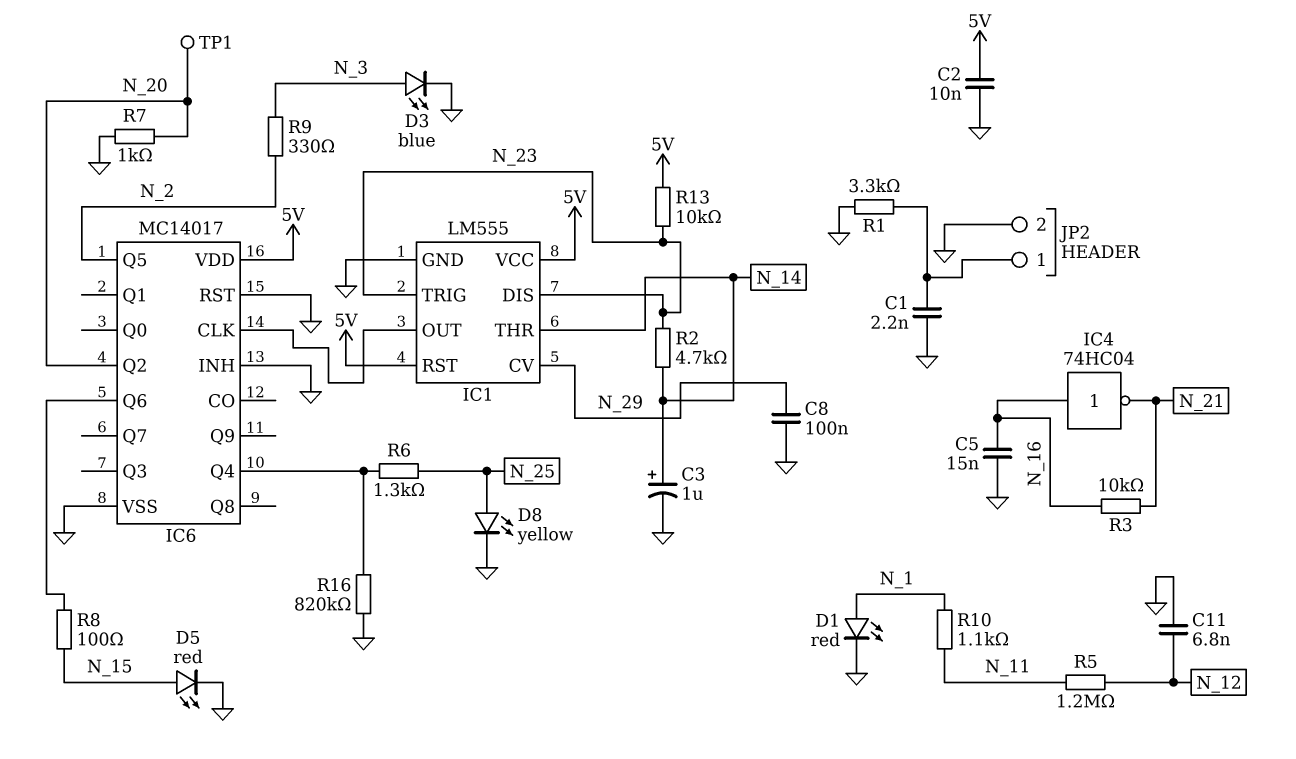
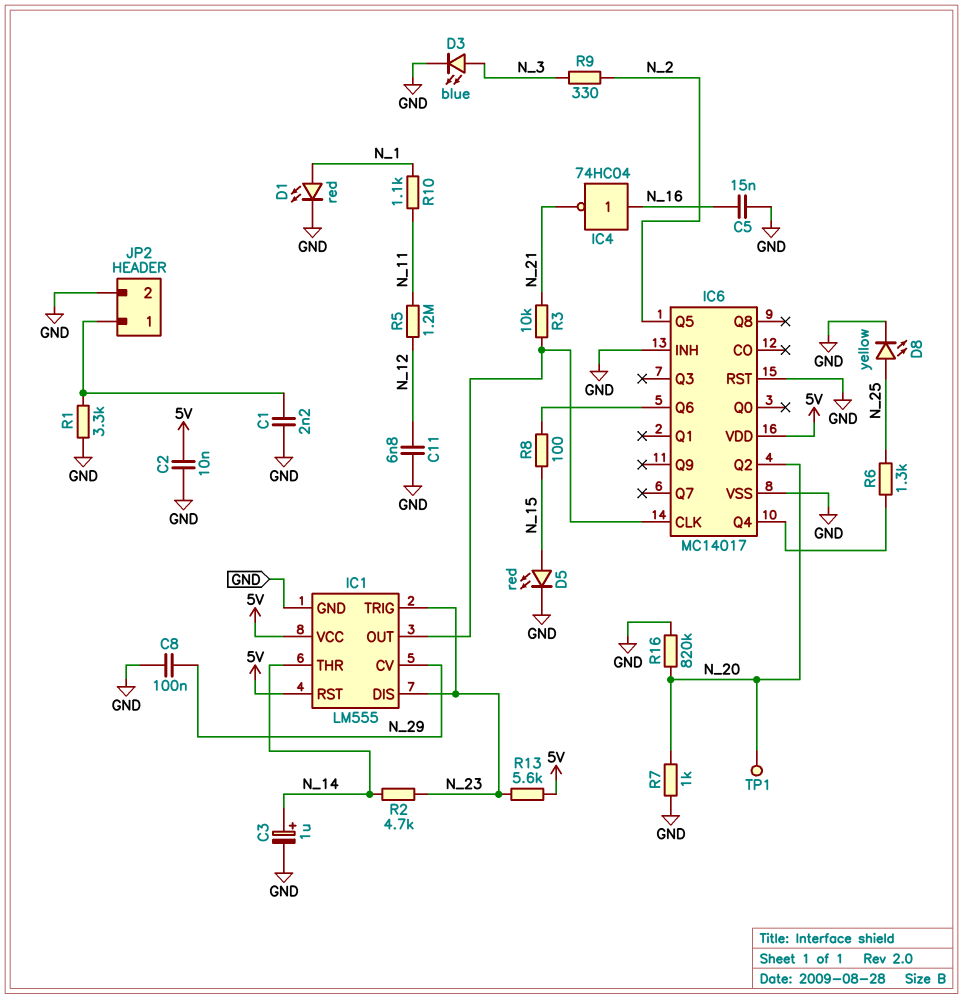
R3: 10k (N_16, N_21) -> 10k (IC1/OUT, N_21)
R13: 10k (5V, N_23) -> 5.6k (5V, N_23)
R16: 820k (GND, IC6/Q4) -> 820k (GND, N_20)

